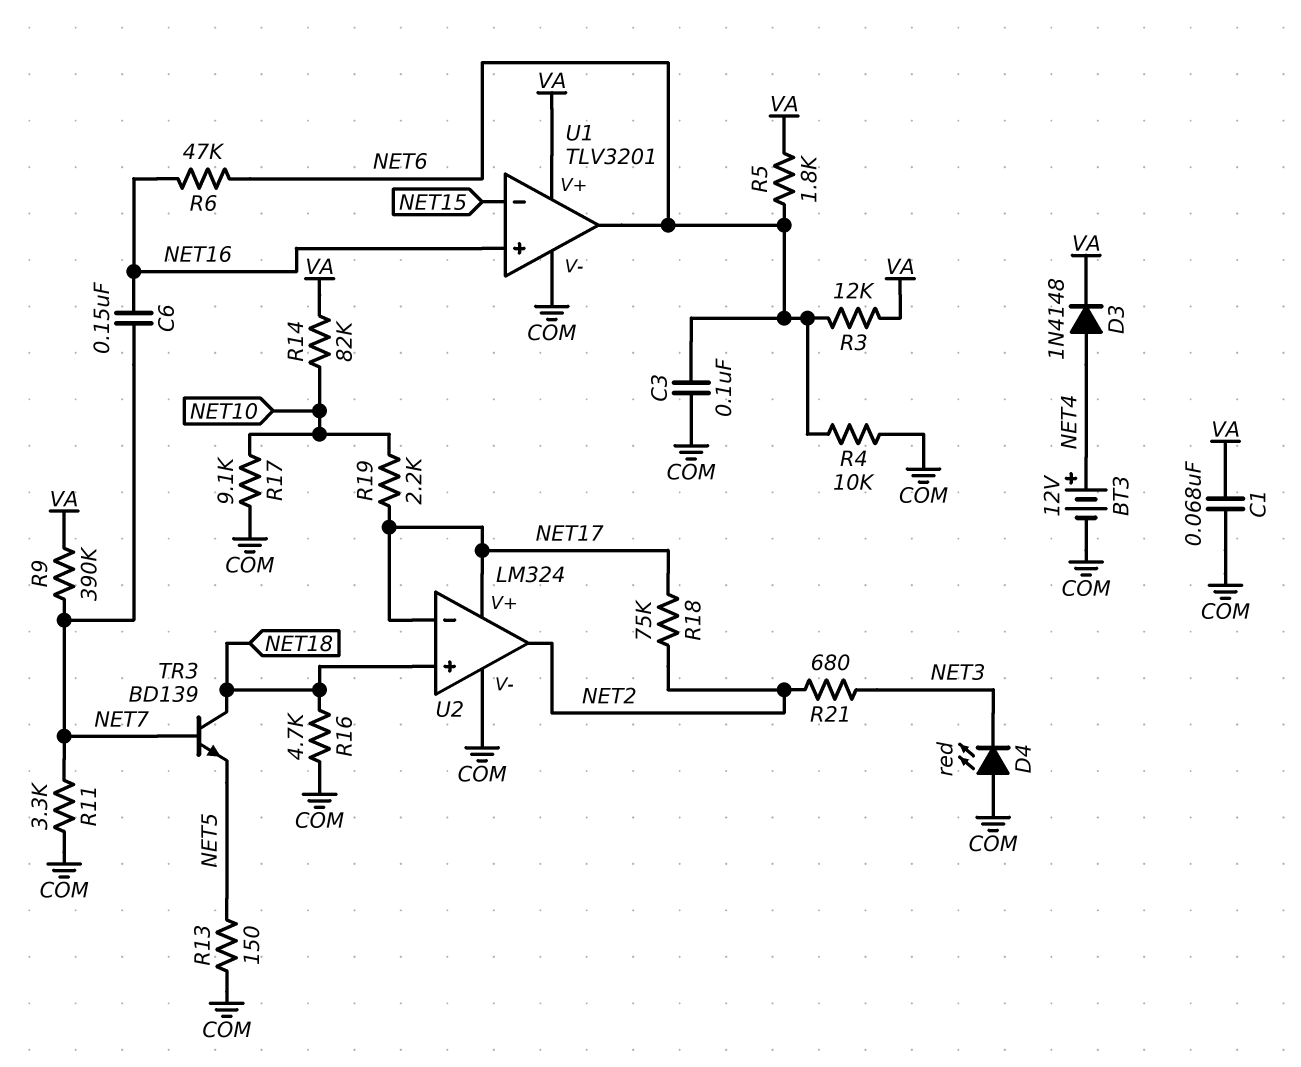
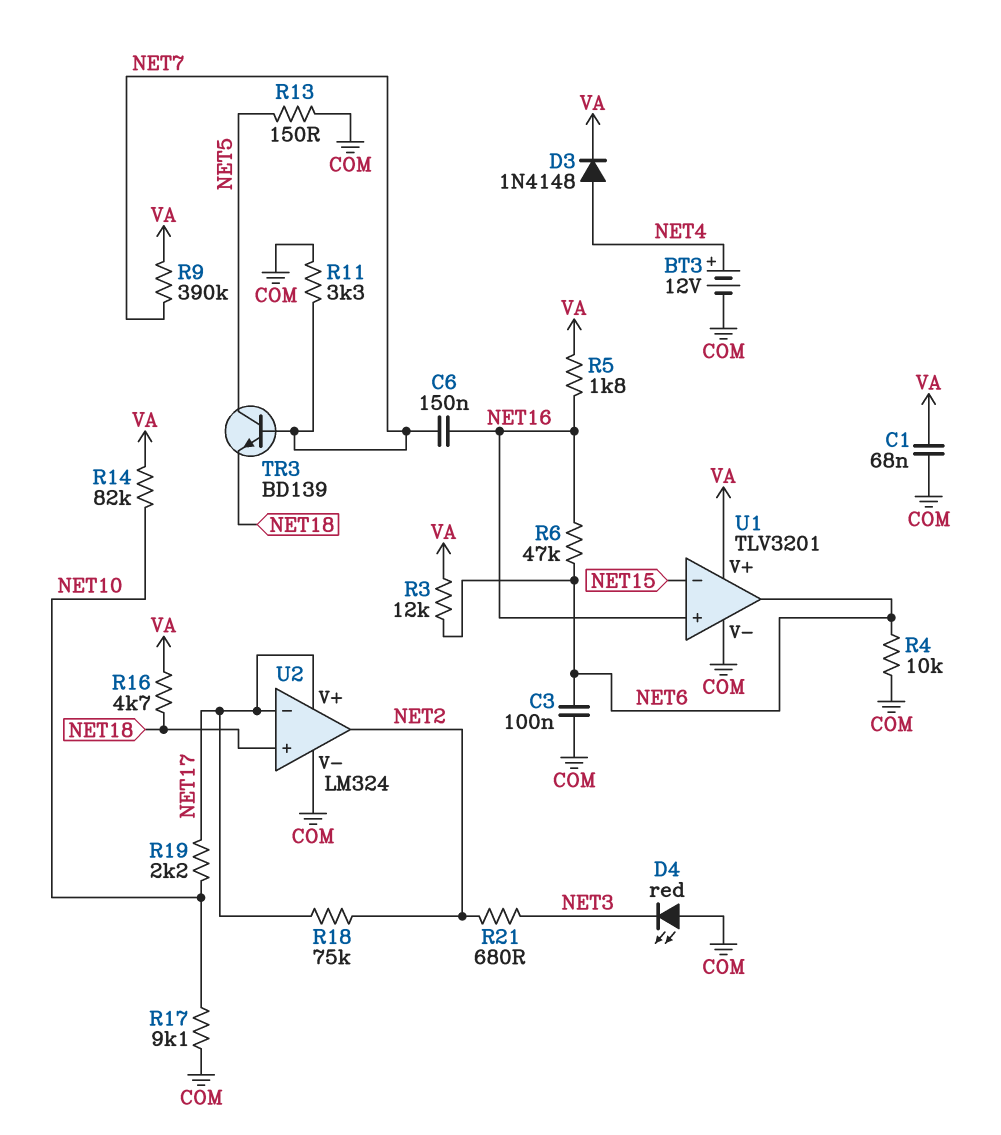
R5: 1.8k (NET6, VA) -> 1.8k (NET16, VA)
R16: 4.7k (COM, NET18) -> 4.7k (NET18, VA)
TR3: NPN BD139 (B NET7, C NET18, E NET5) -> NPN BD139 (B NET7, C NET5, E NET18)

